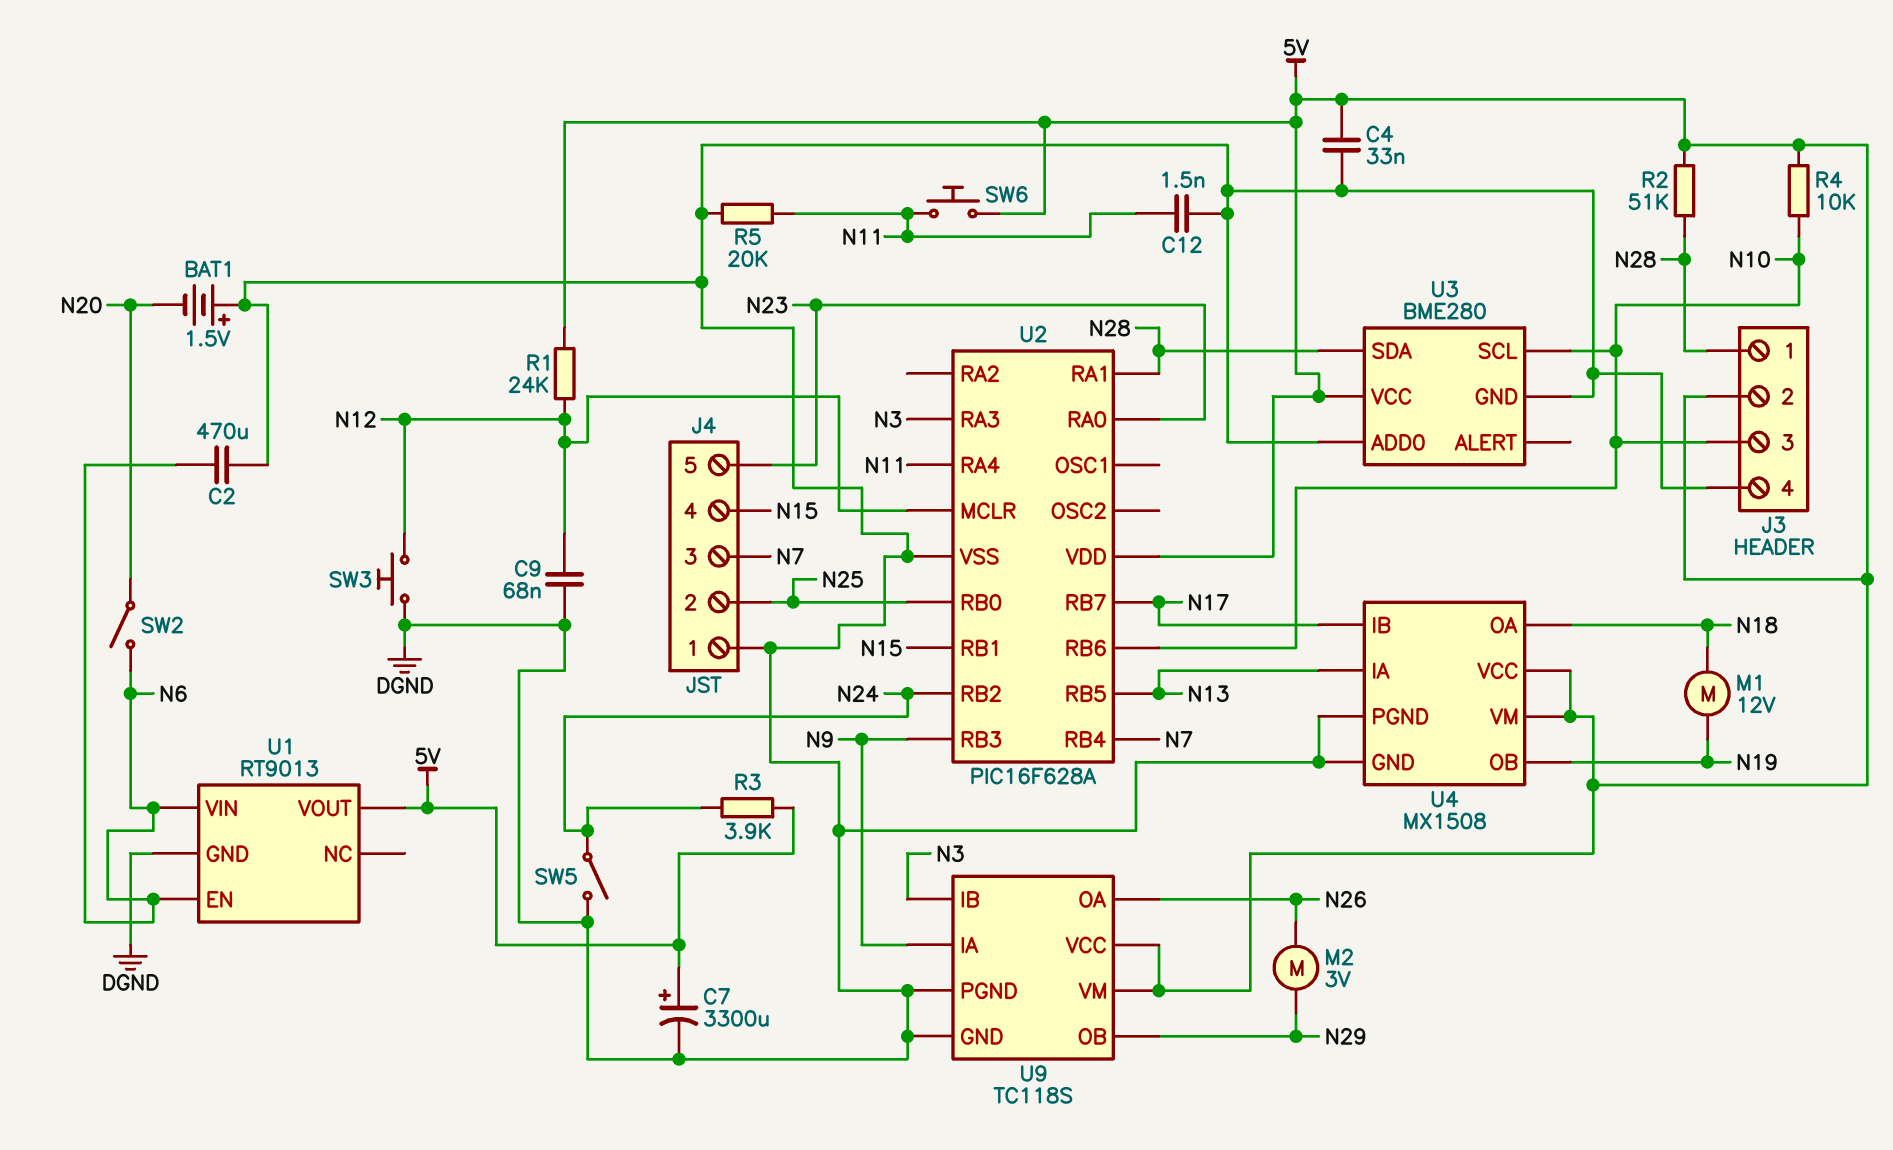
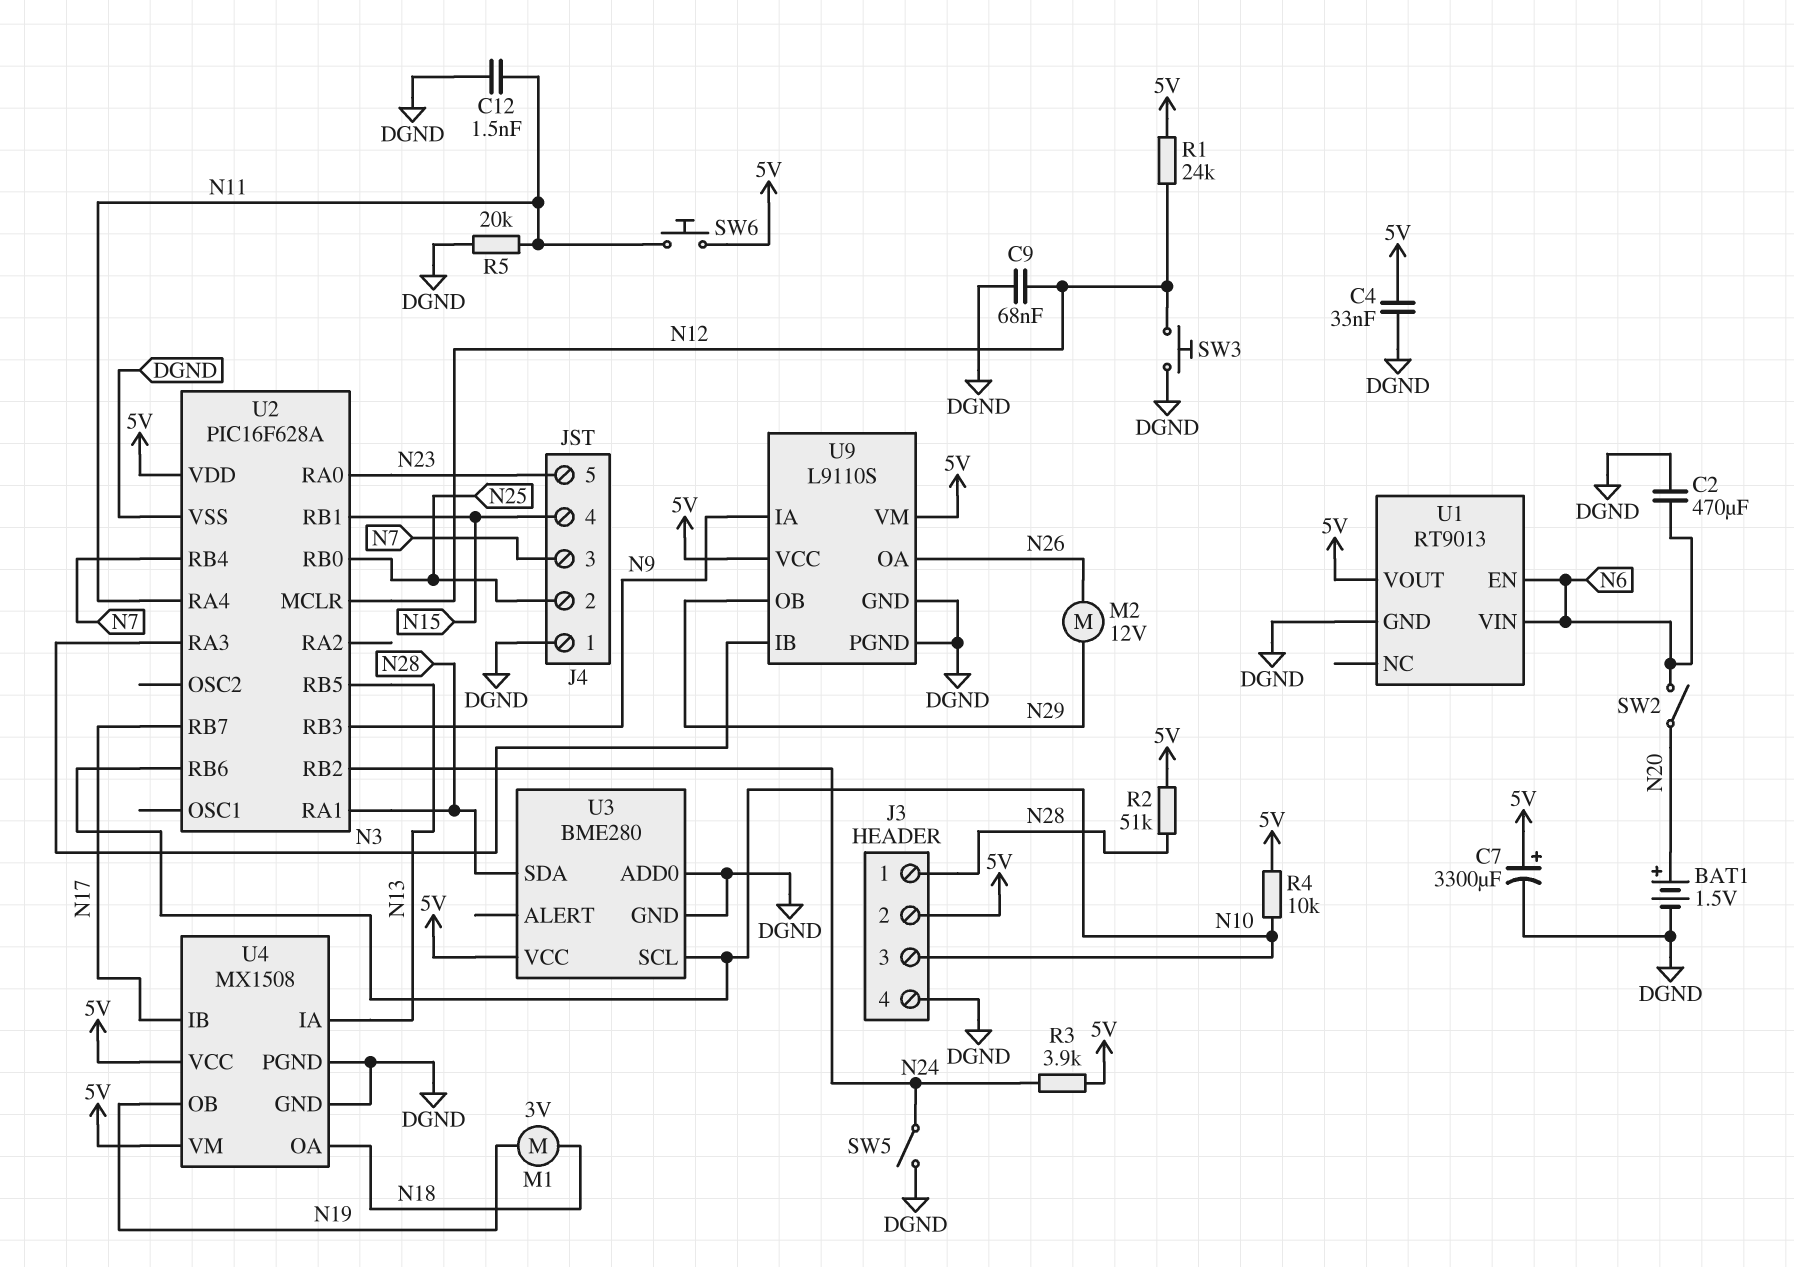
BAT1: 1.5V (plus DGND, minus N20) -> 1.5V (plus N20, minus DGND)
M1: motor 12V (N18, N19) -> motor 3V (N18, N19)
M2: motor 3V (N26, N29) -> motor 12V (N26, N29)
U9: TC118S -> L9110S

